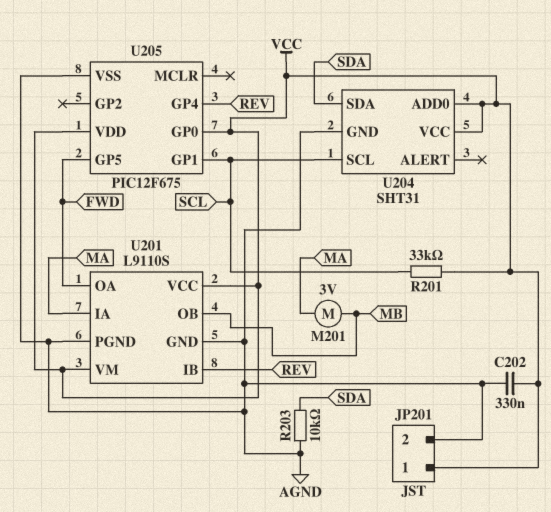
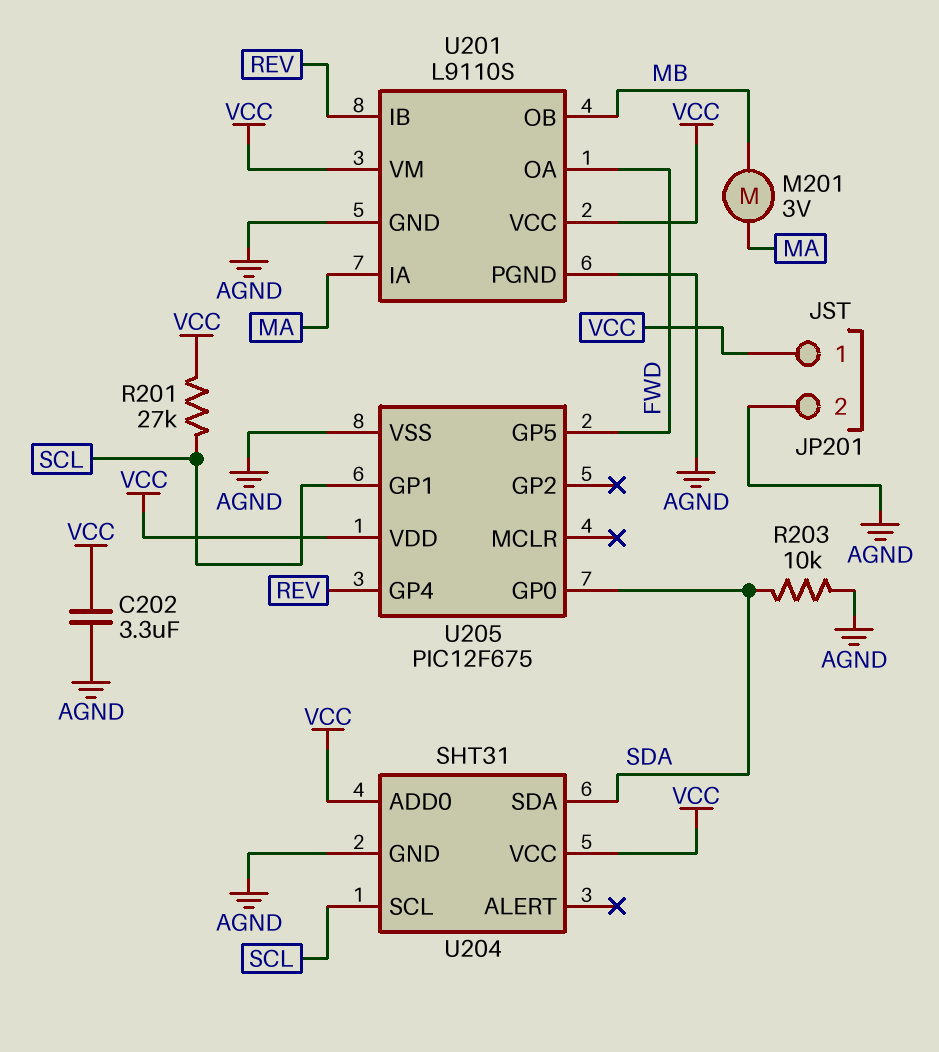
C202: 330nF (AGND, VCC) -> 3.3uF (AGND, VCC)
R201: 33k (SCL, VCC) -> 27k (SCL, VCC)
U205 pin GP0: VCC -> SDA

